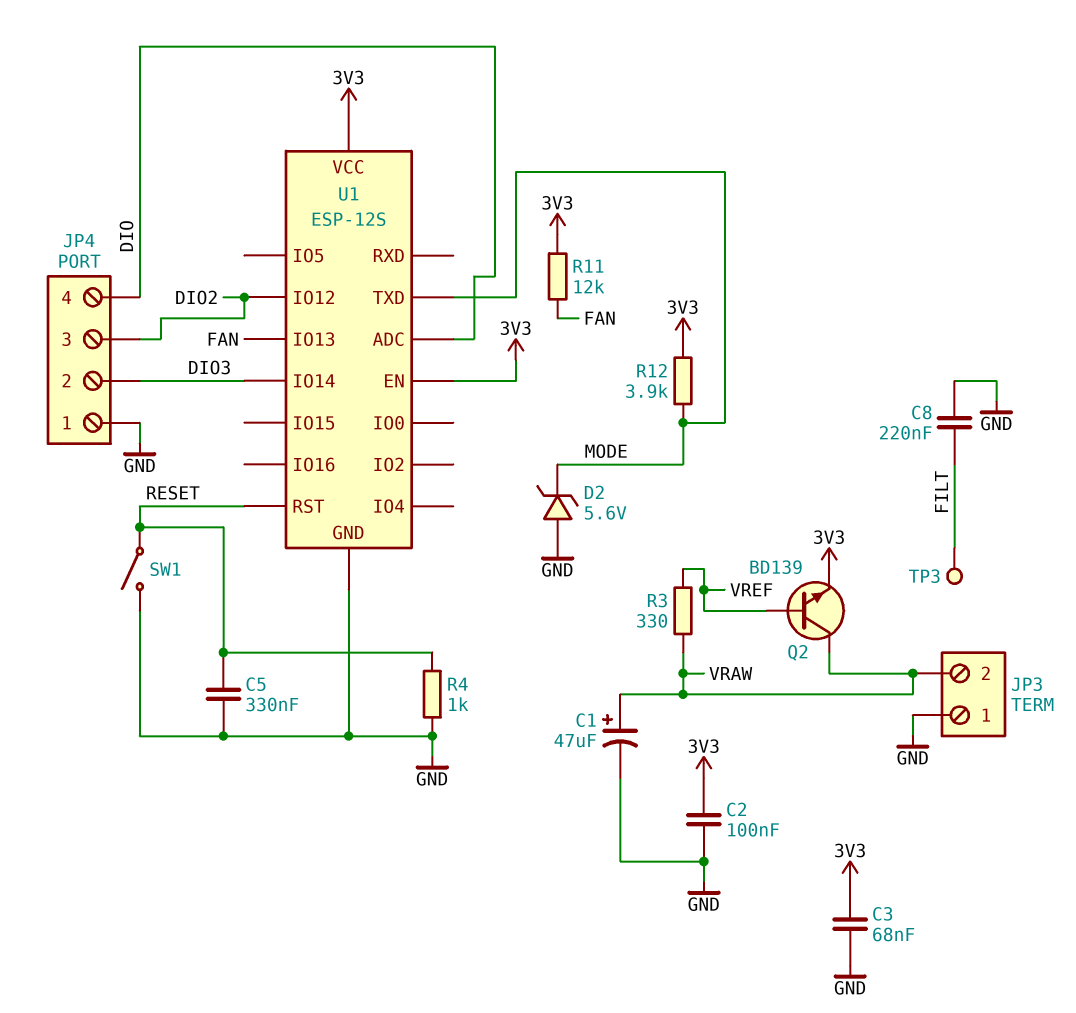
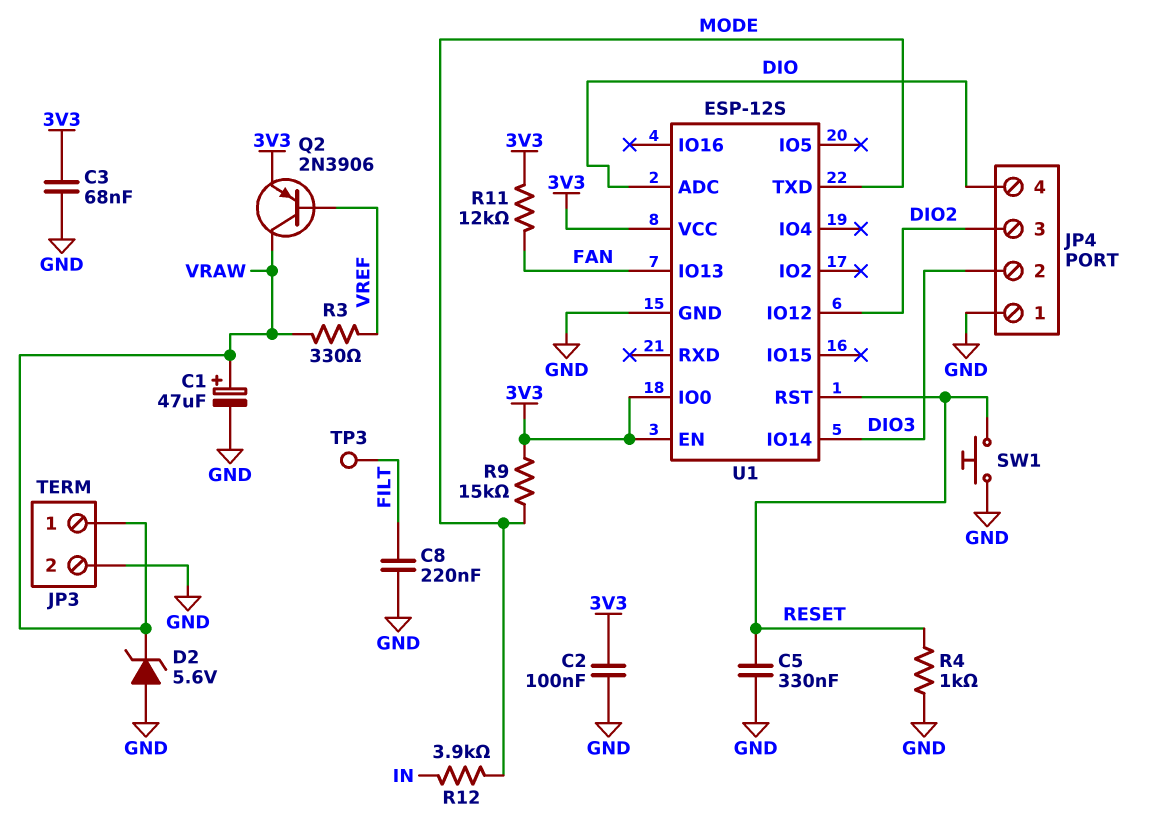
D2: zener 5.6V (A GND, K MODE) -> zener 5.6V (A GND, K VRAW)
JP3 pin 1: GND -> VRAW
JP3 pin 2: VRAW -> GND
Q2: NPN BD139 (B VREF, C VRAW, E 3V3) -> PNP 2N3906 (B VREF, C VRAW, E 3V3)
R9: none -> 15k (3V3, MODE)
R12: 3.9k (3V3, MODE) -> 3.9k (IN, MODE)
SW1: switch (GND, RESET) -> button (GND, RESET)
U1 pin IO0: none -> 3V3

